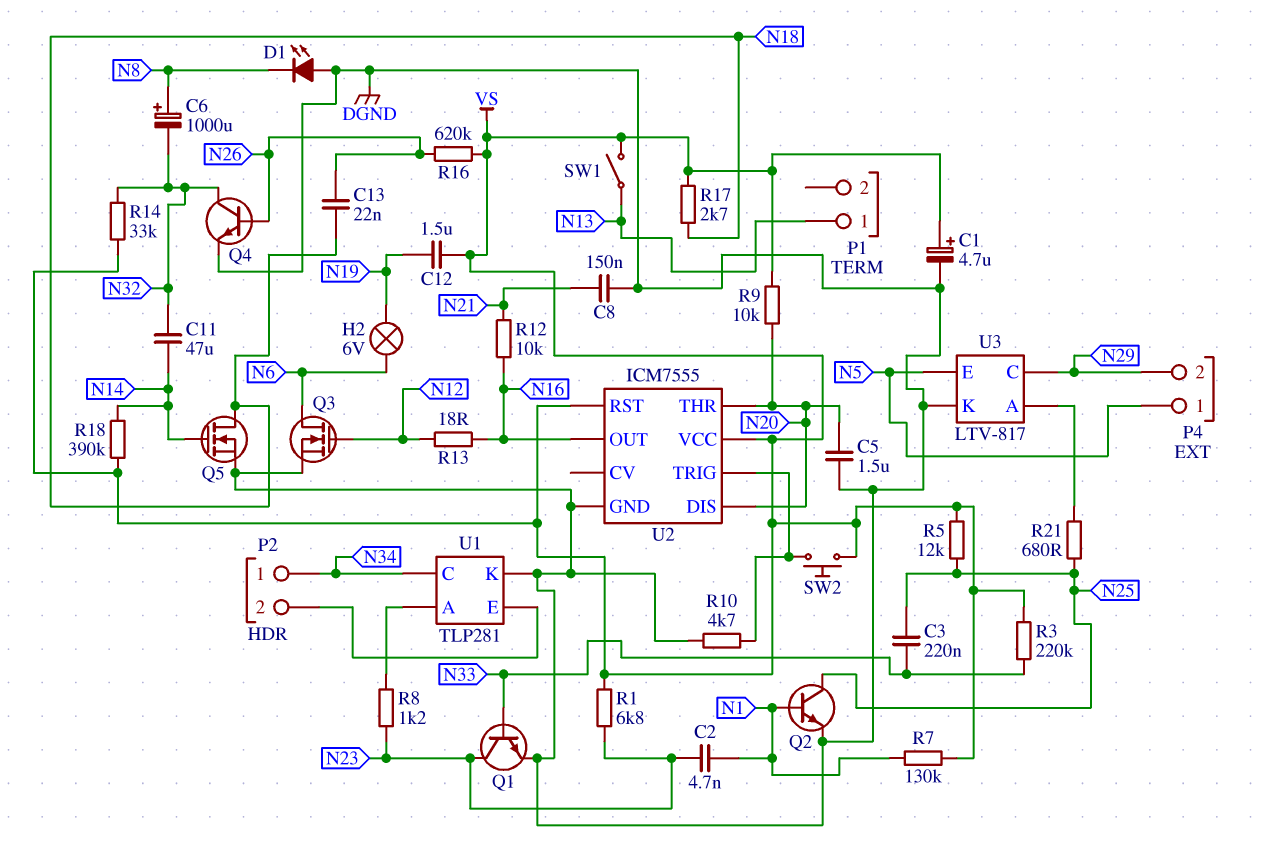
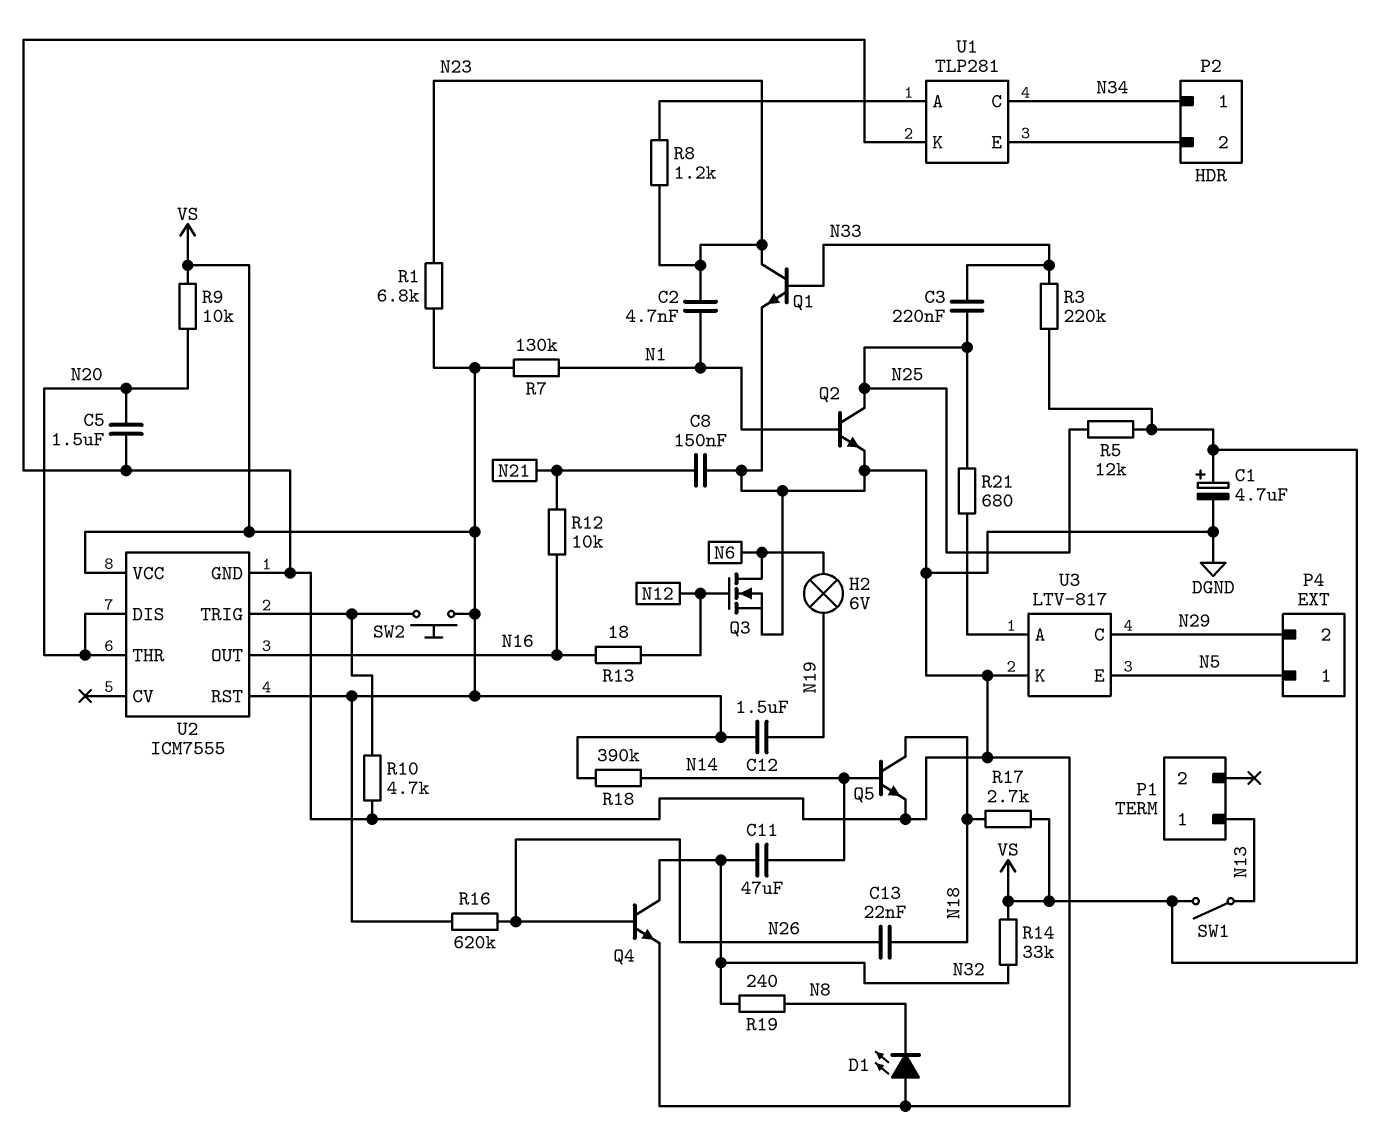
C6: 1000uF (plus N8, minus N32) -> none
Q5: NMOS (G N14, D N18, S DGND) -> NPN (B N14, C N18, E DGND)
R19: none -> 240 (N8, N32)

